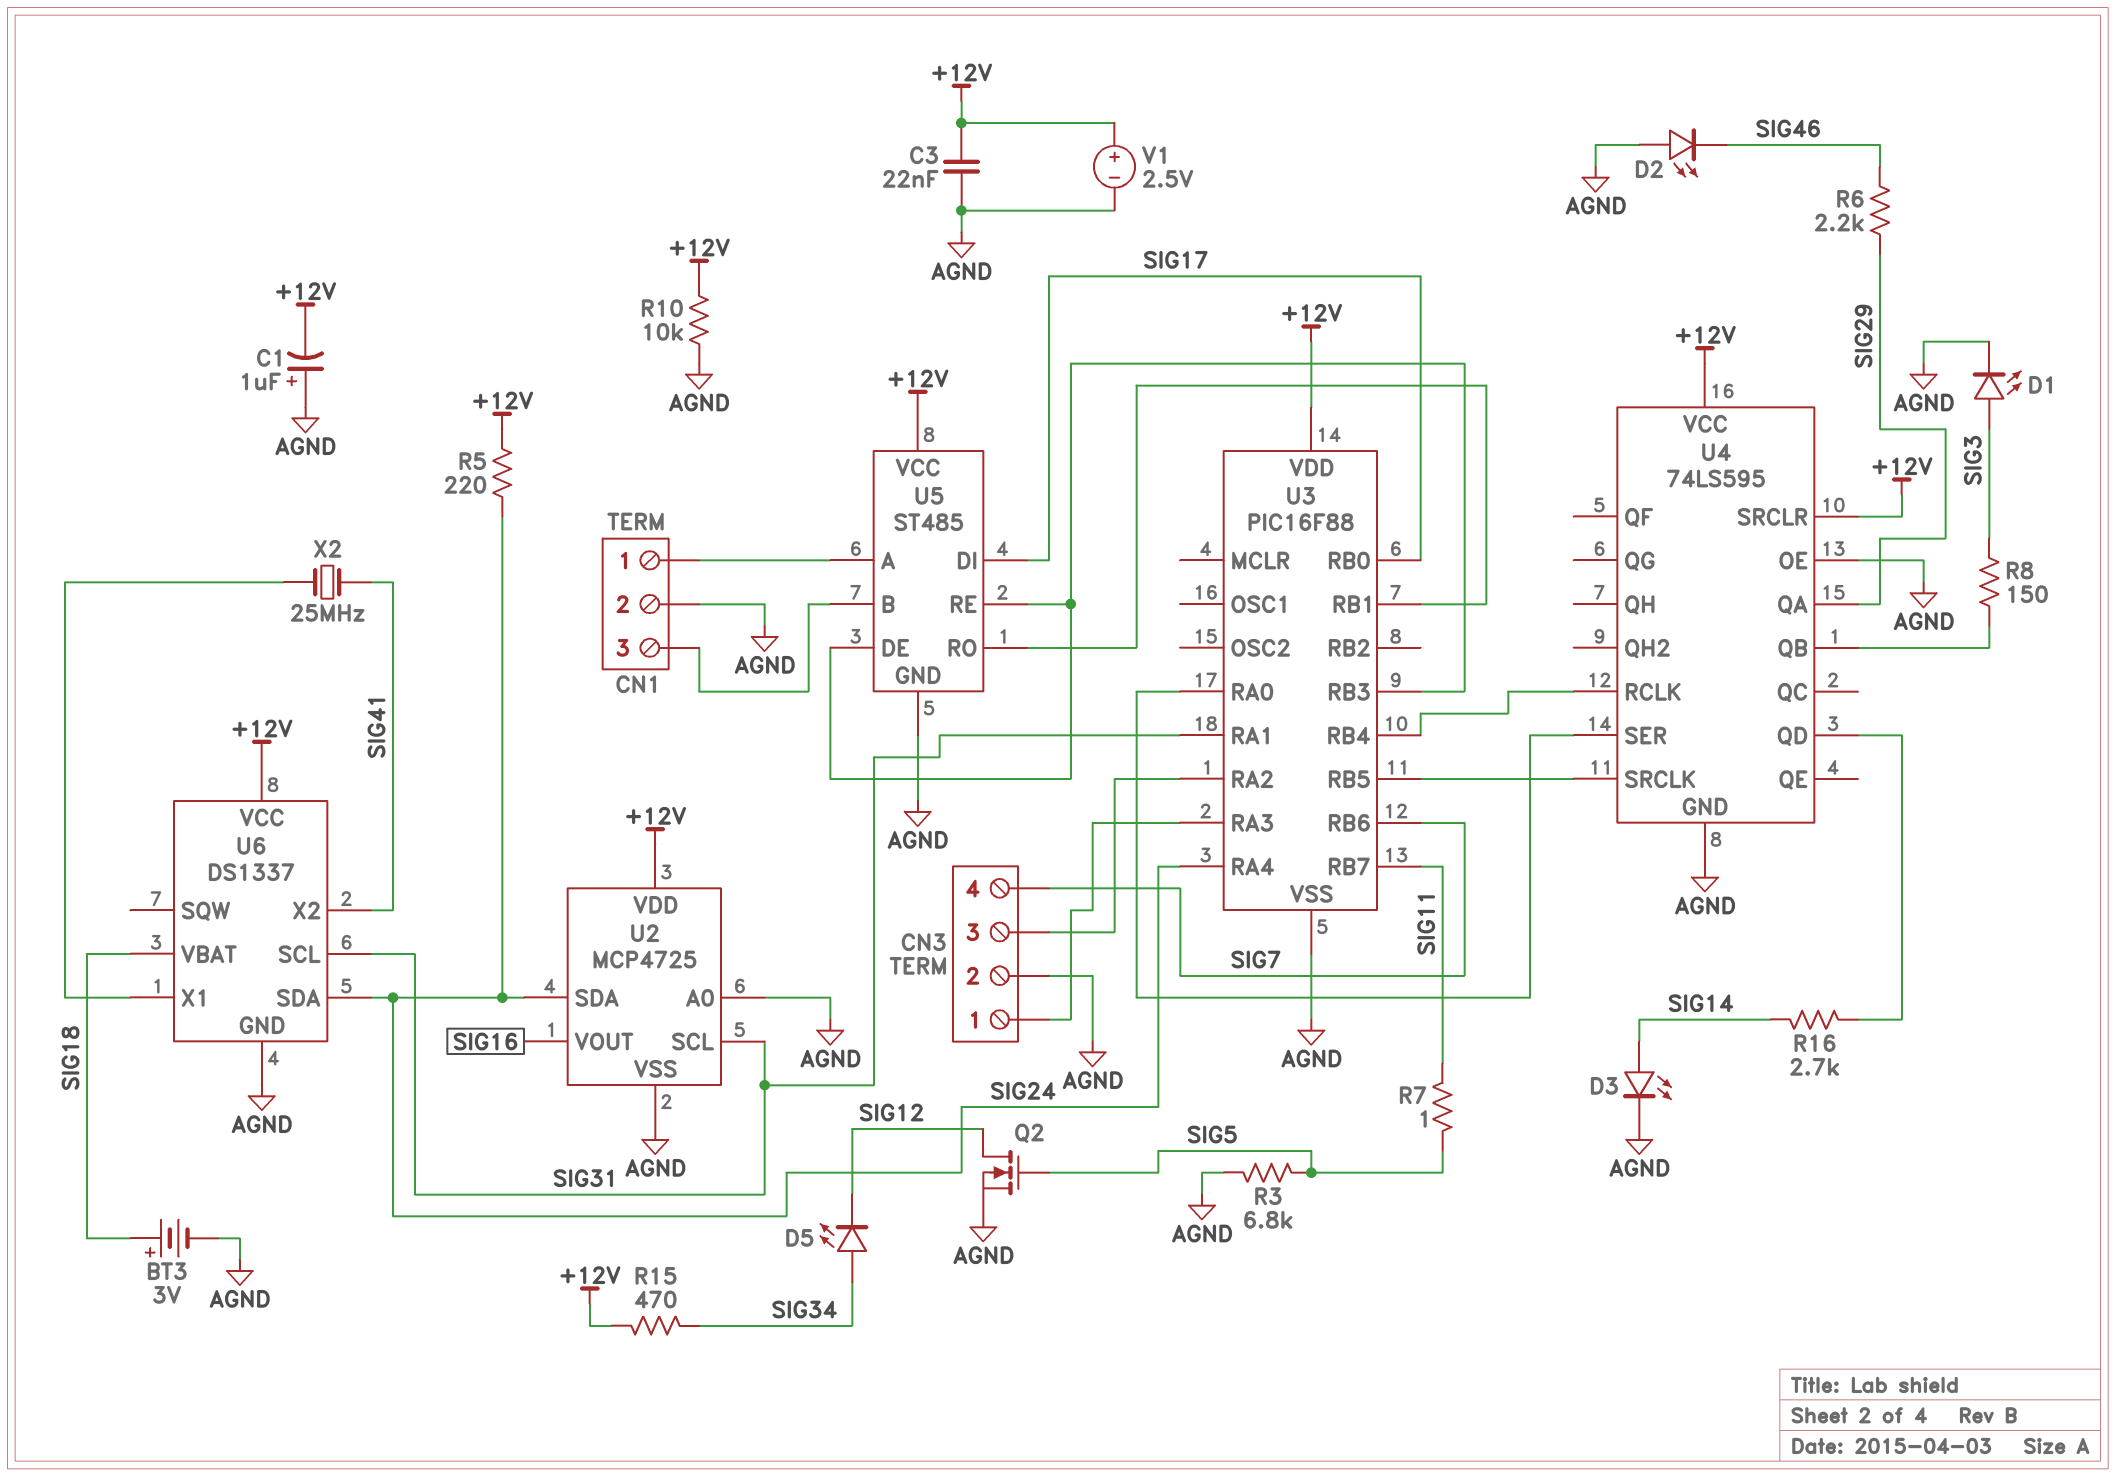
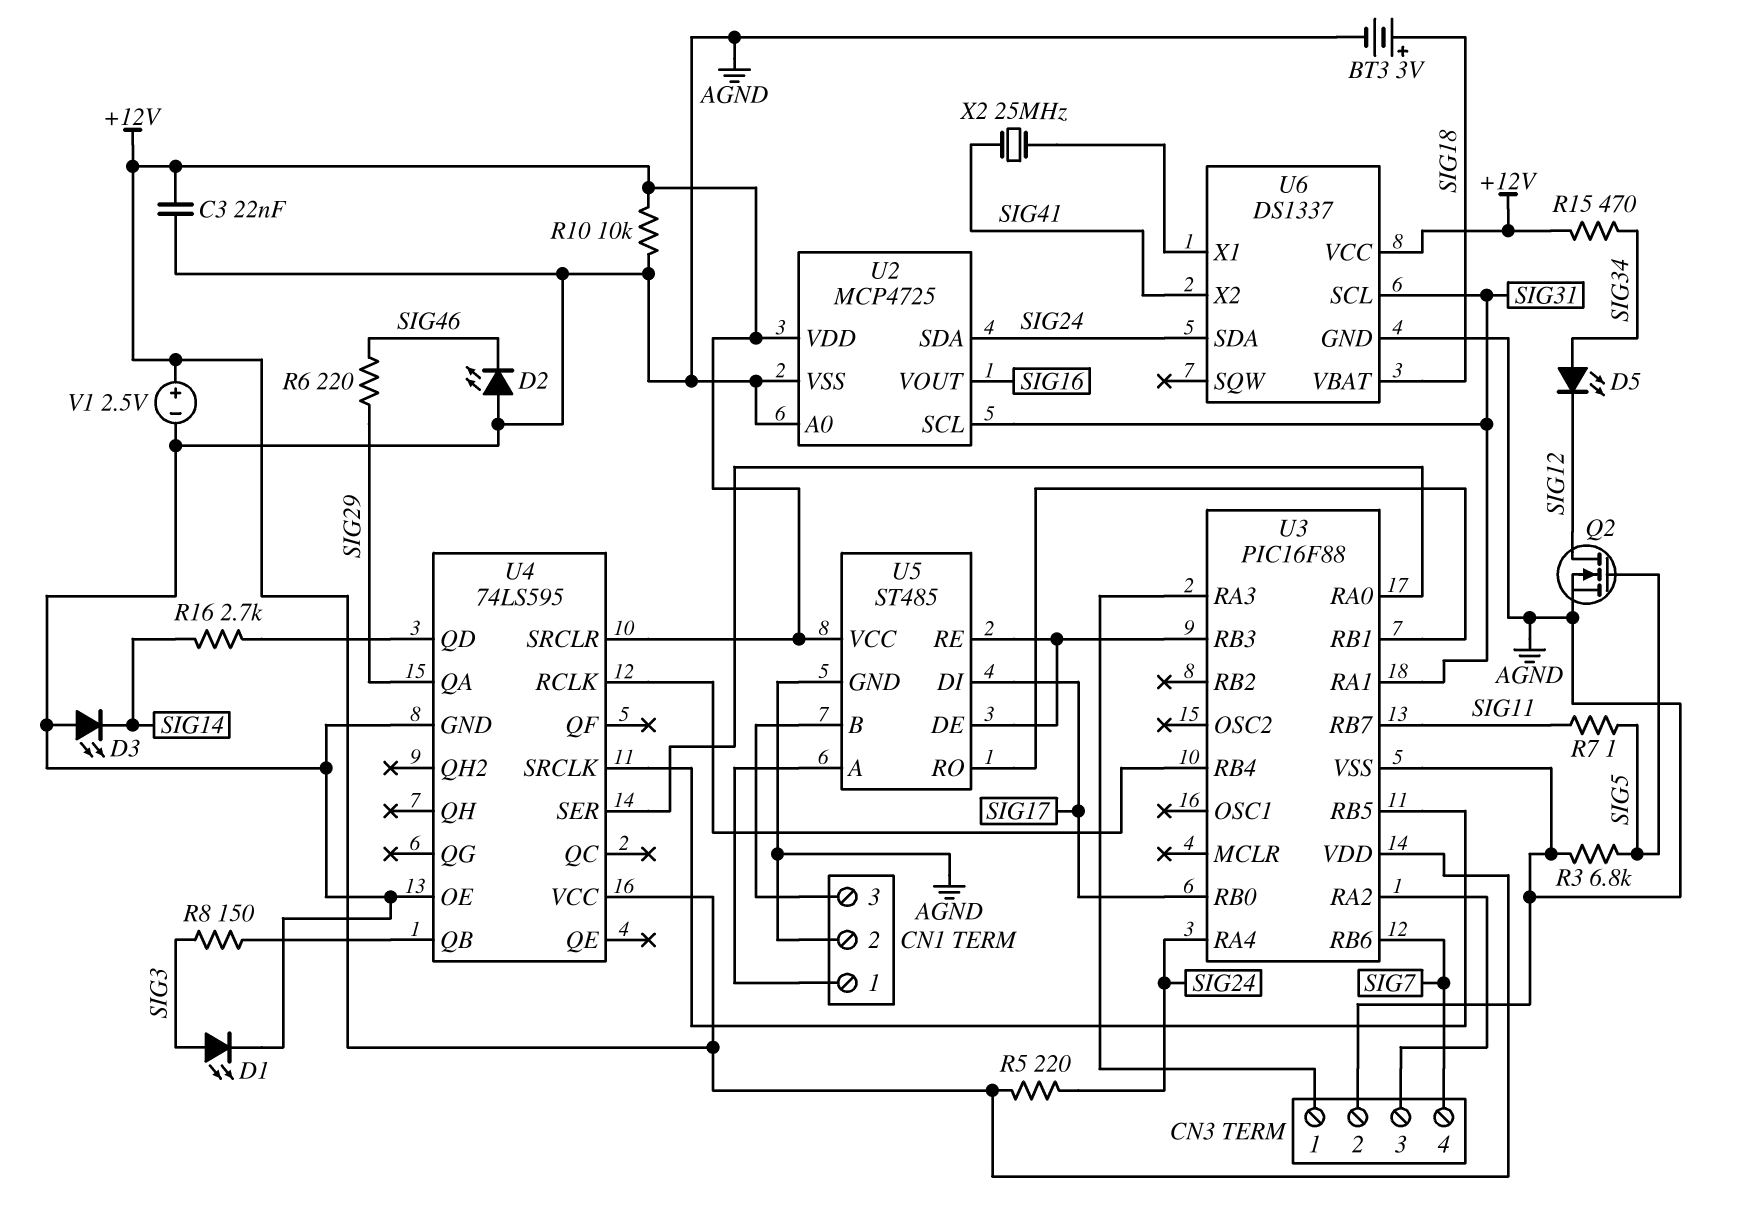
C1: 1uF (plus AGND, minus +12V) -> none
D3: LED (A SIG14, K AGND) -> LED (A AGND, K SIG14)
R6: 2.2k (SIG29, SIG46) -> 220 (SIG29, SIG46)

